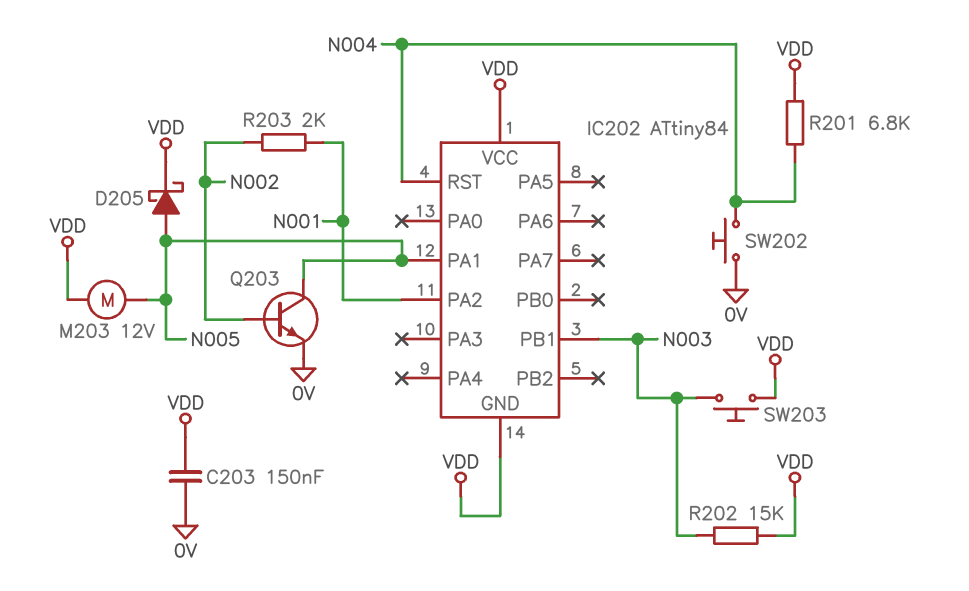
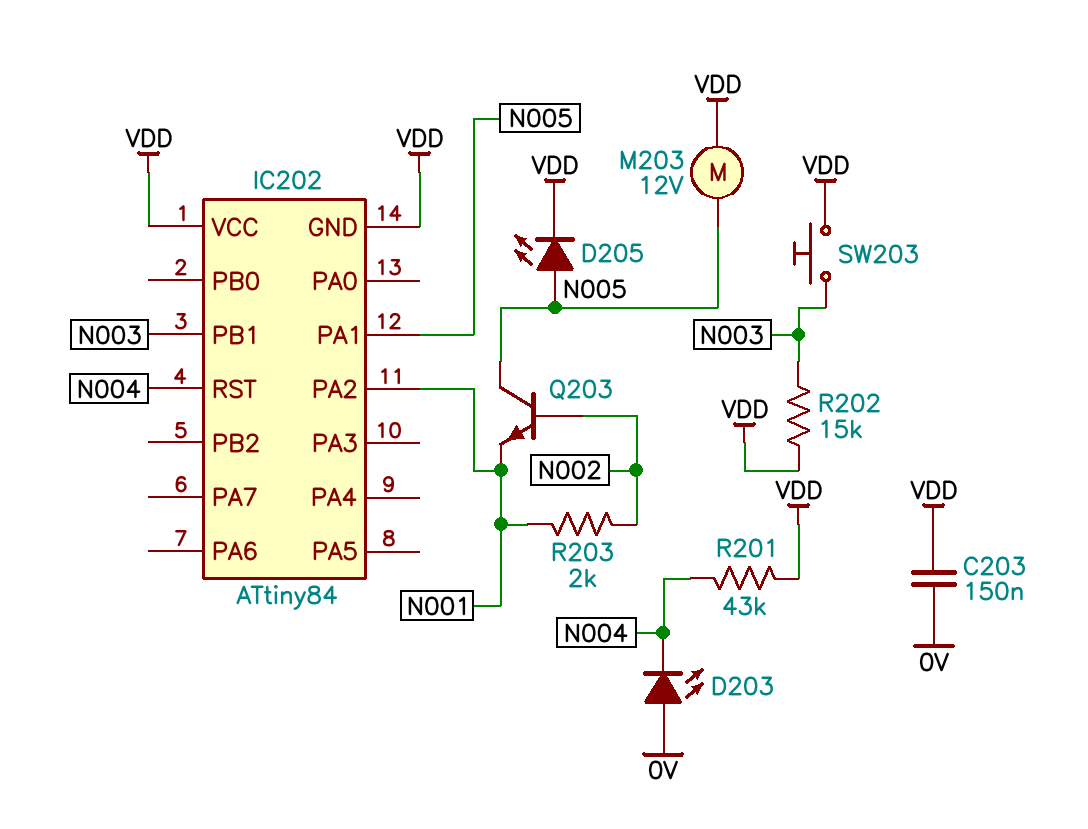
D203: none -> LED (A 0V, K N004)
D205: schottky (A N005, K VDD) -> LED (A N005, K VDD)
Q203: NPN (B N002, C N005, E 0V) -> NPN (B N002, C N005, E N001)
R201: 6.8k (N004, VDD) -> 43k (N004, VDD)
SW202: button (0V, N004) -> none

